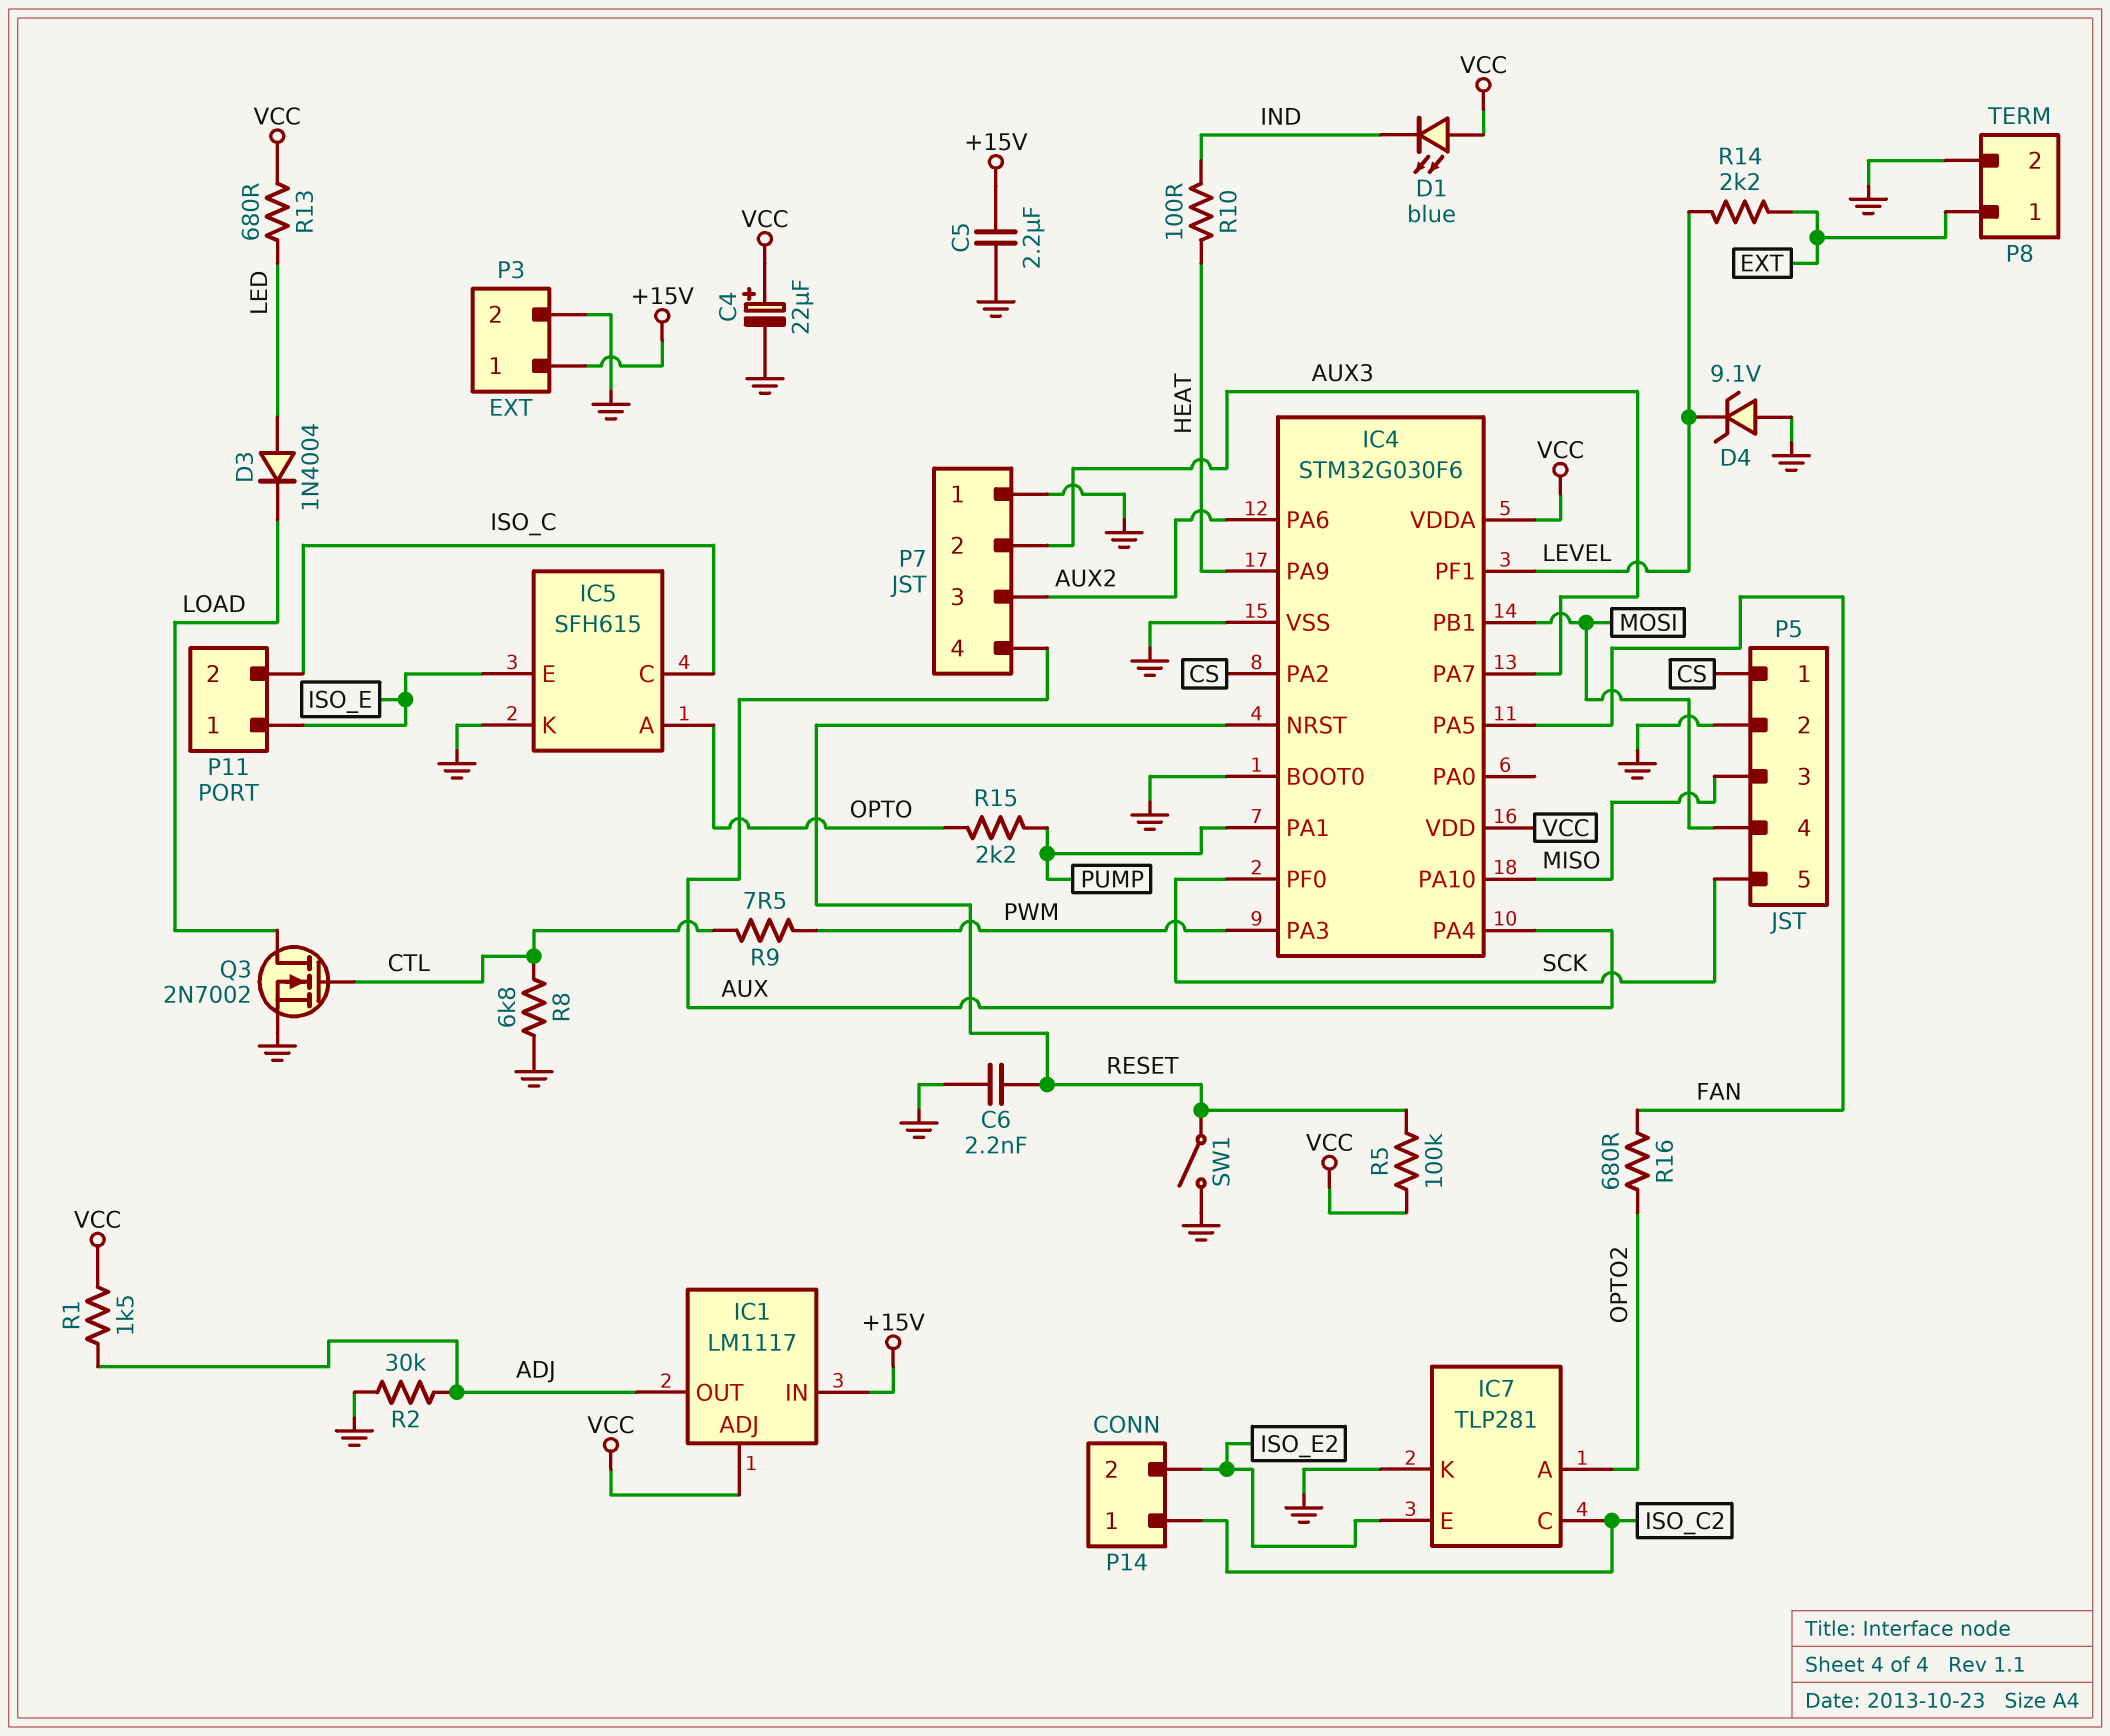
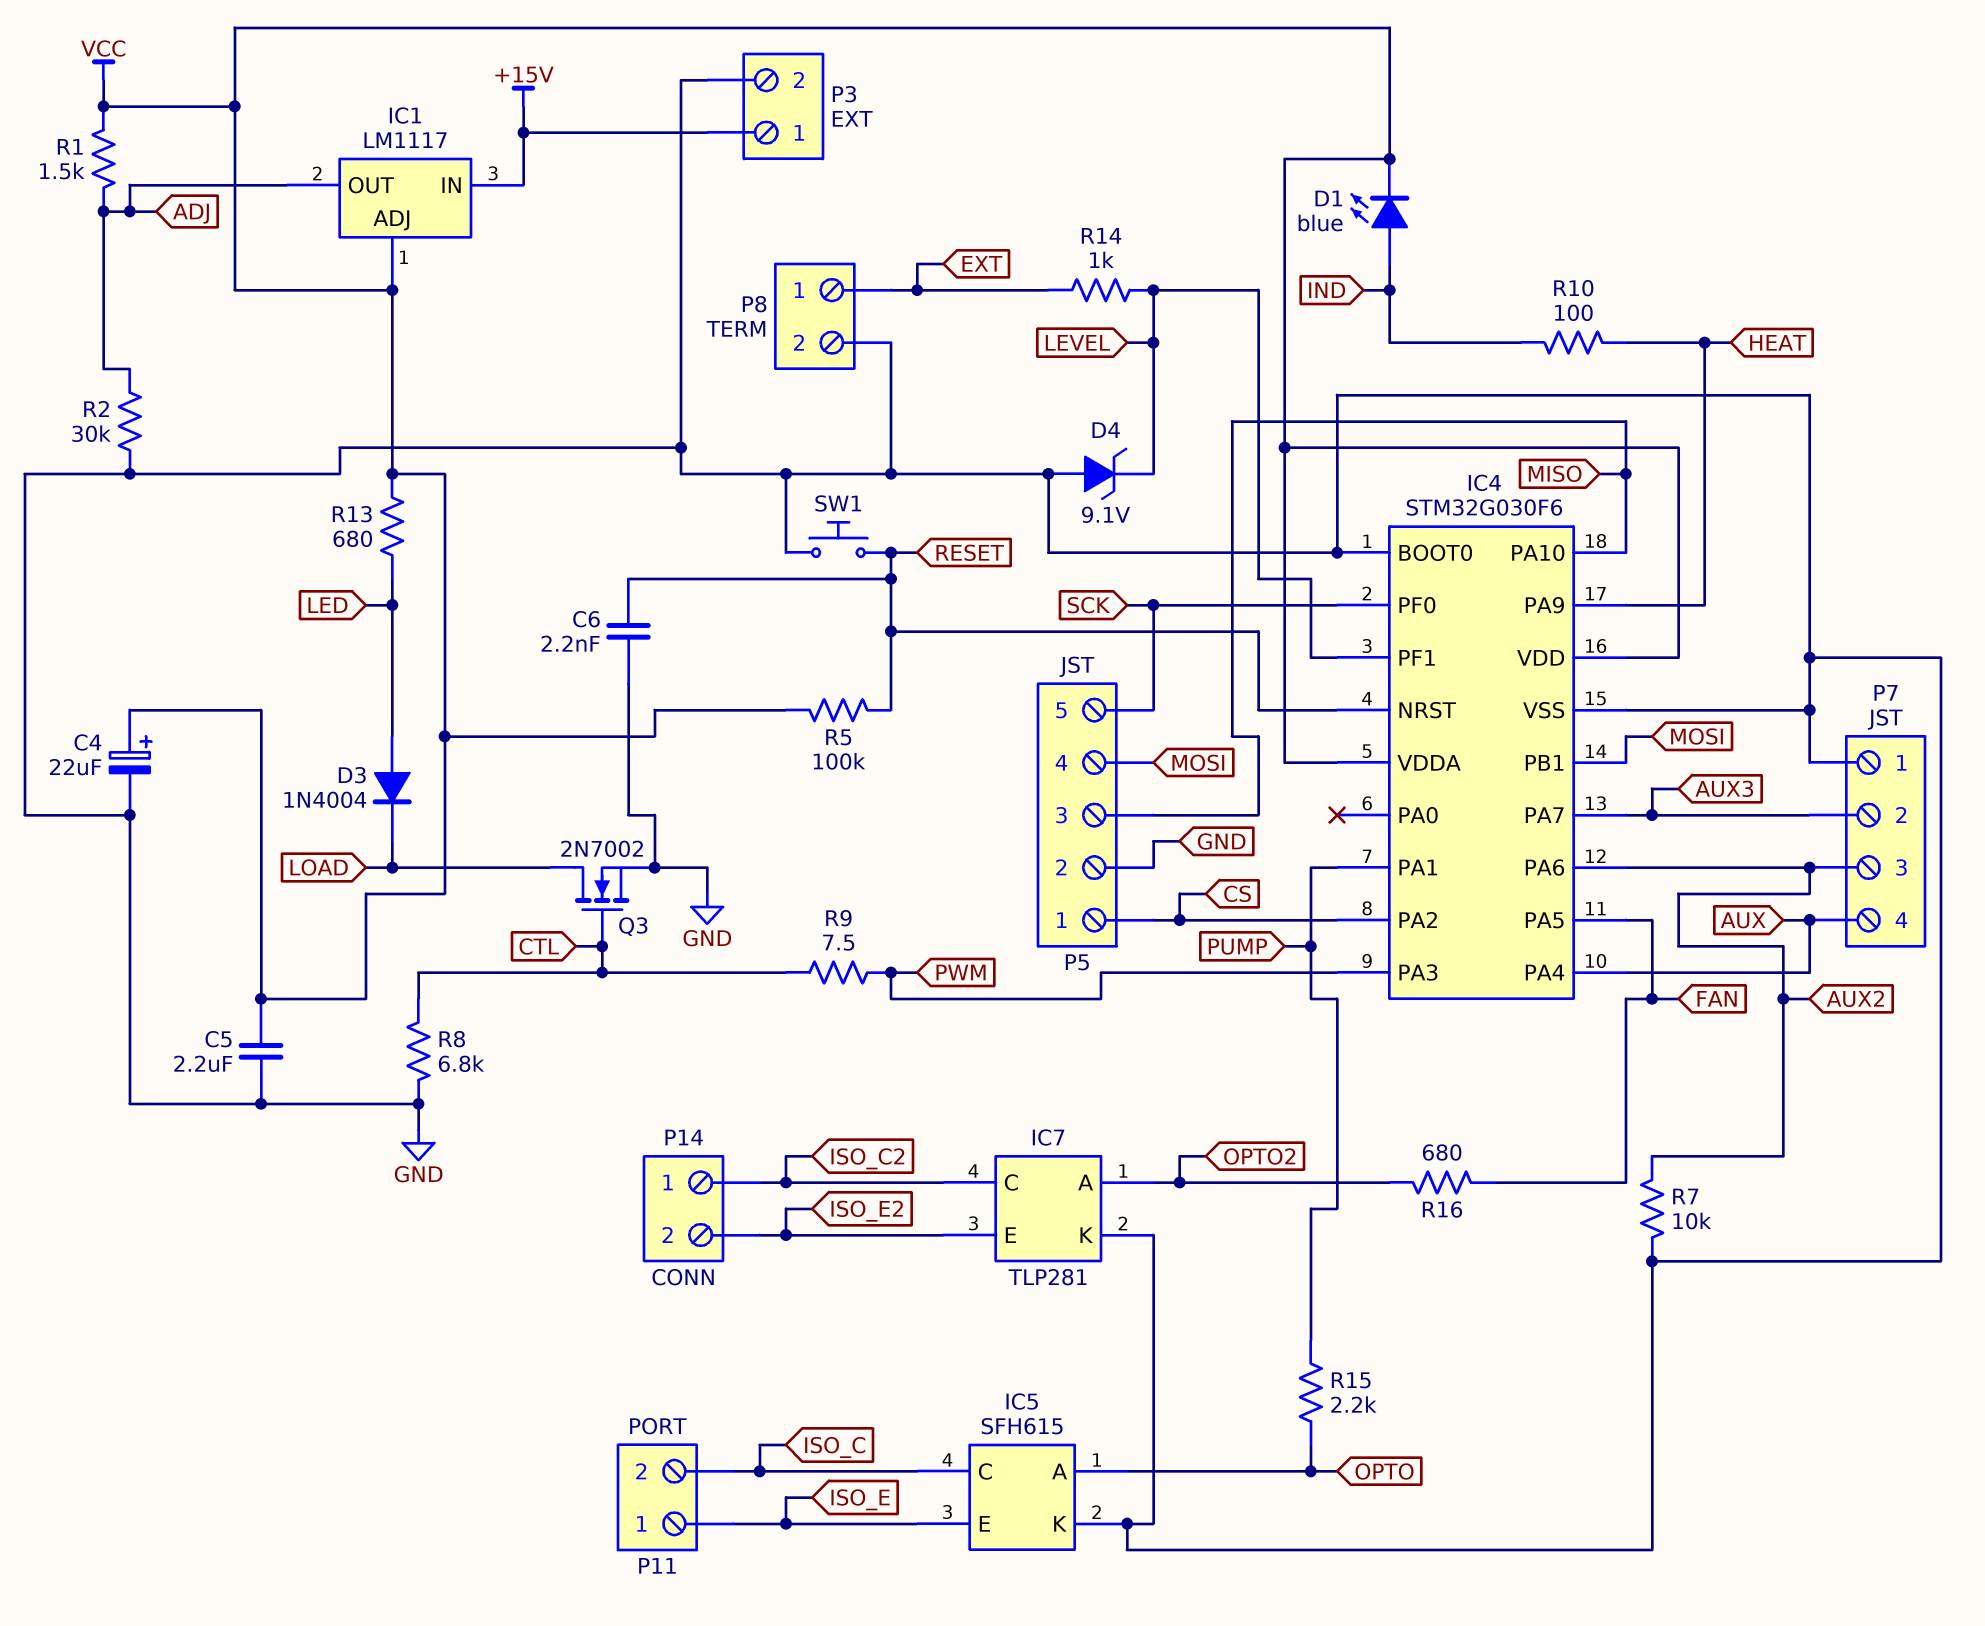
C5: 2.2uF (+15V, GND) -> 2.2uF (GND, VCC)
D1: LED blue (A VCC, K IND) -> LED blue (A IND, K VCC)
R7: none -> 10k (AUX2, GND)
R14: 2.2k (EXT, LEVEL) -> 1k (EXT, LEVEL)
SW1: switch (GND, RESET) -> button (GND, RESET)

